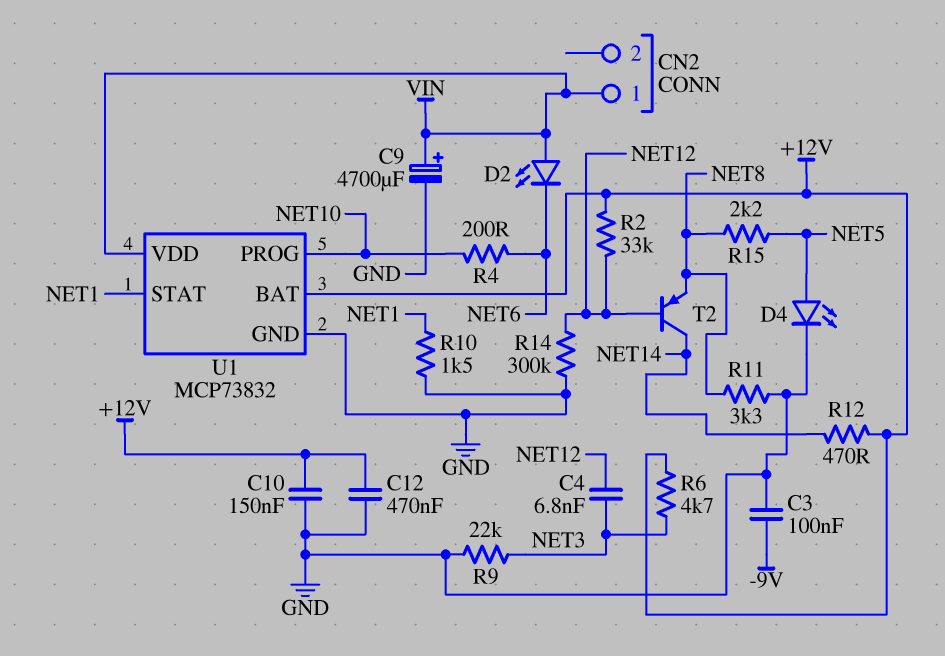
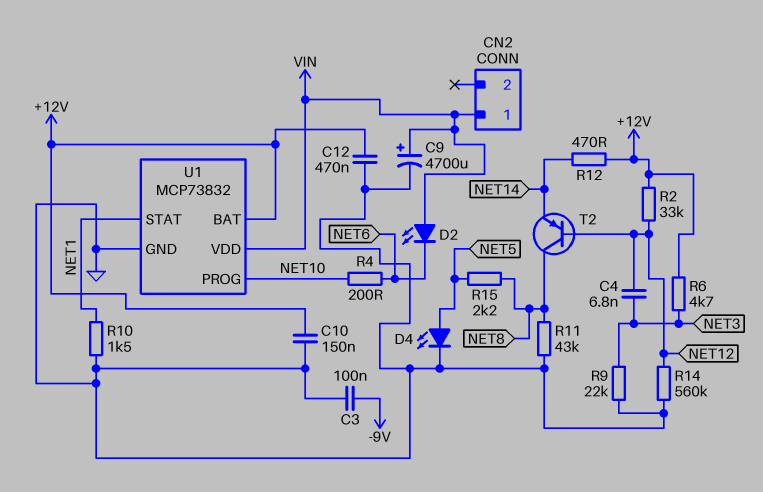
R11: 3.3k (GND, NET8) -> 43k (GND, NET8)
R14: 300k (GND, NET12) -> 560k (GND, NET12)
T2: PNP (B NET12, C NET14, E NET8) -> PNP (B NET12, C NET8, E NET14)

